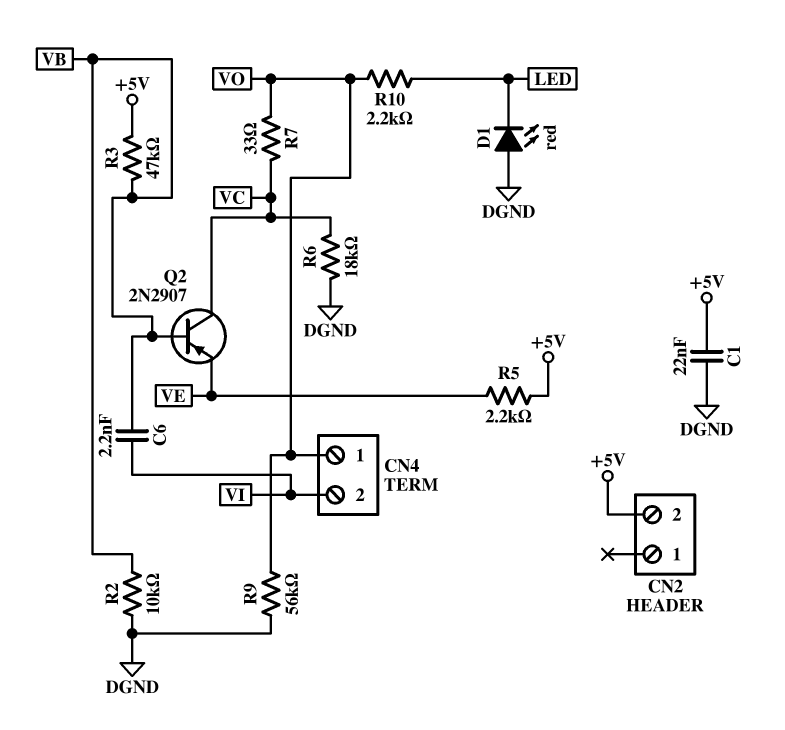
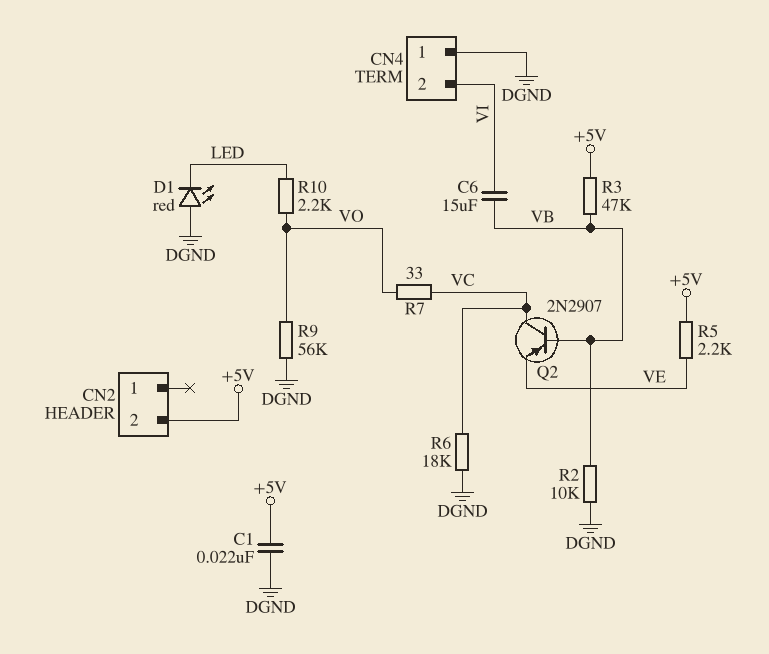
C6: 2.2nF (VB, VI) -> 15uF (VB, VI)
CN4 pin 1: VO -> DGND

